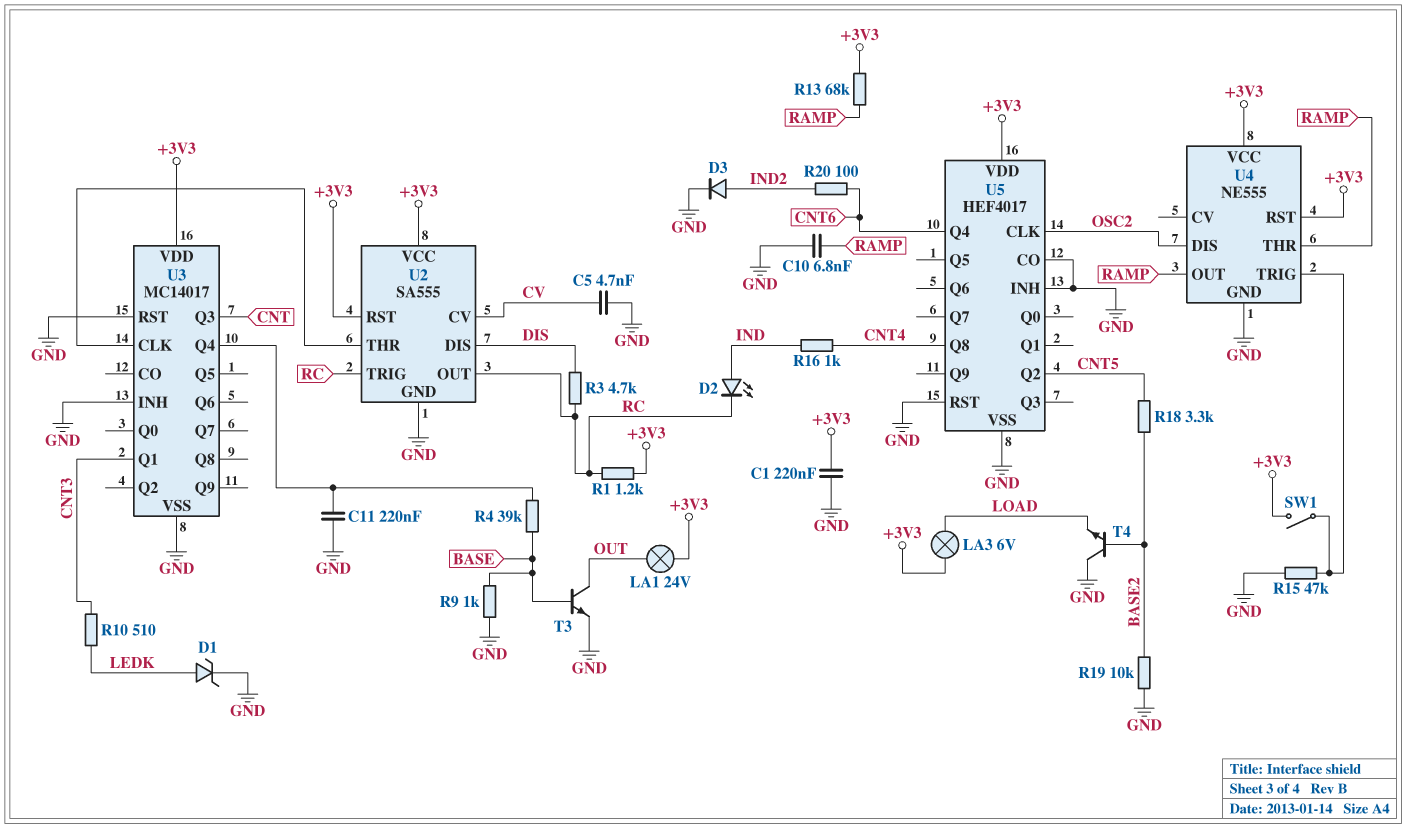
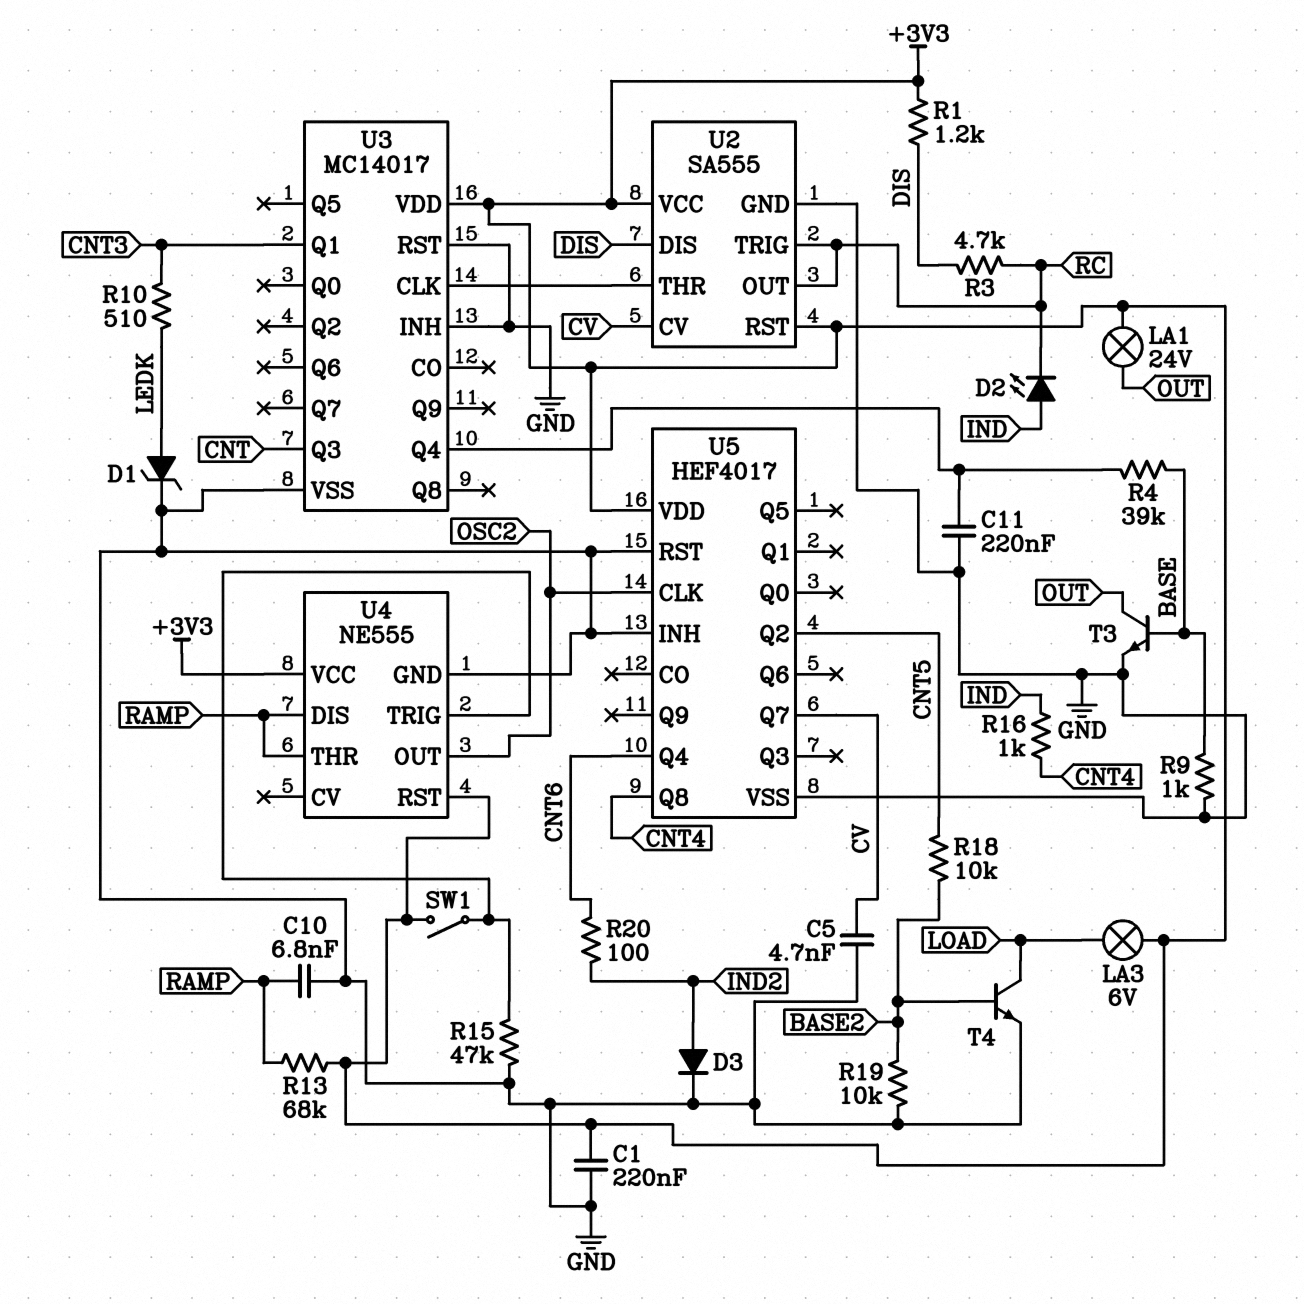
R1: 1.2k (+3V3, RC) -> 1.2k (+3V3, DIS)
R18: 3.3k (BASE2, CNT5) -> 10k (BASE2, CNT5)
T4: NPN (B BASE2, C GND, E LOAD) -> NPN (B BASE2, C LOAD, E GND)
U4 pin DIS: OSC2 -> RAMP
U4 pin OUT: RAMP -> OSC2
U5 pin CO: GND -> none
U5 pin Q7: none -> CV

